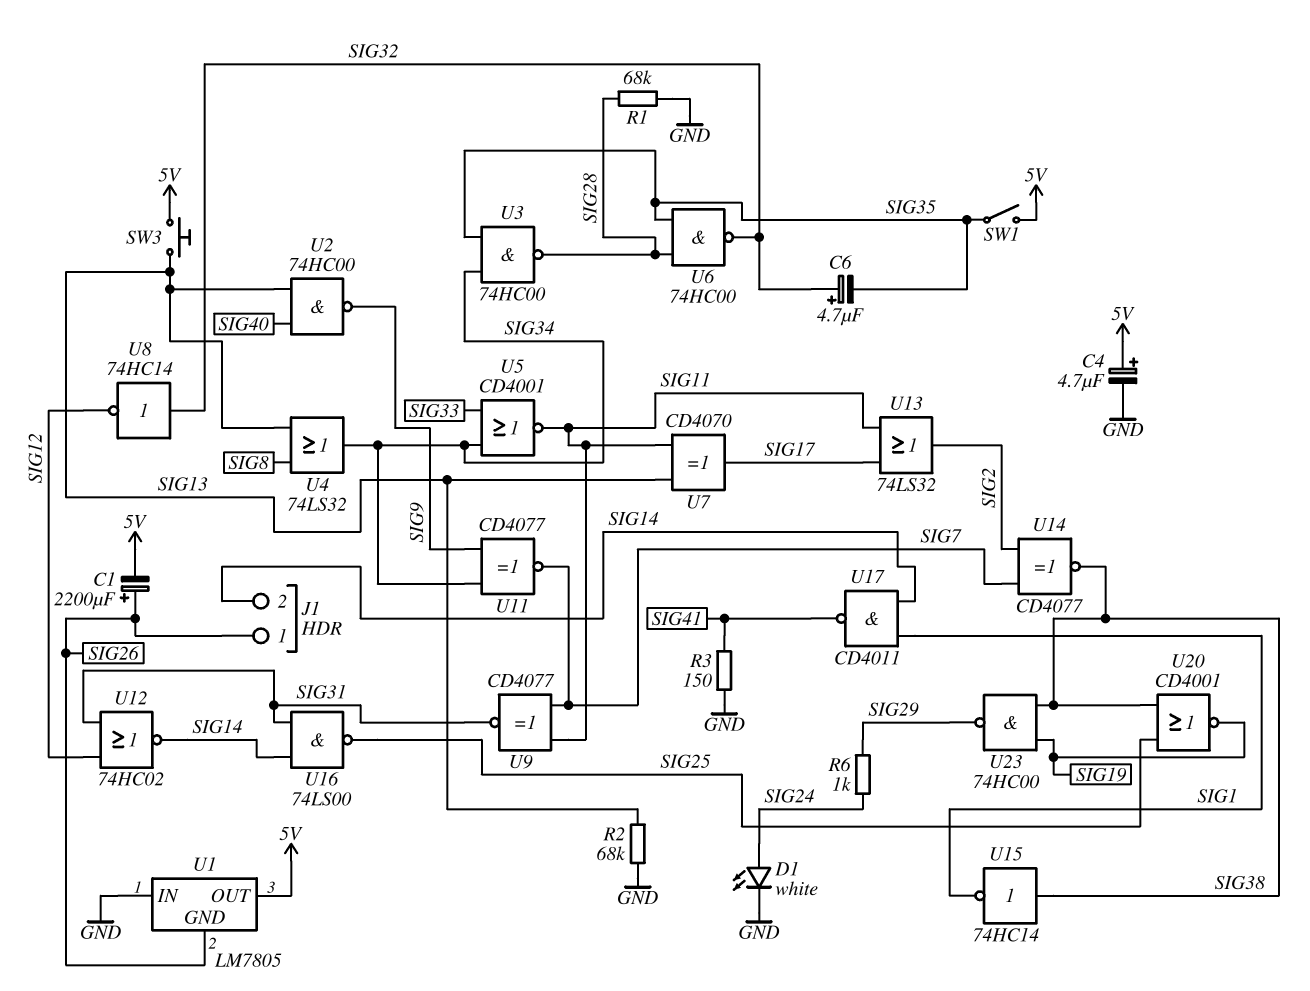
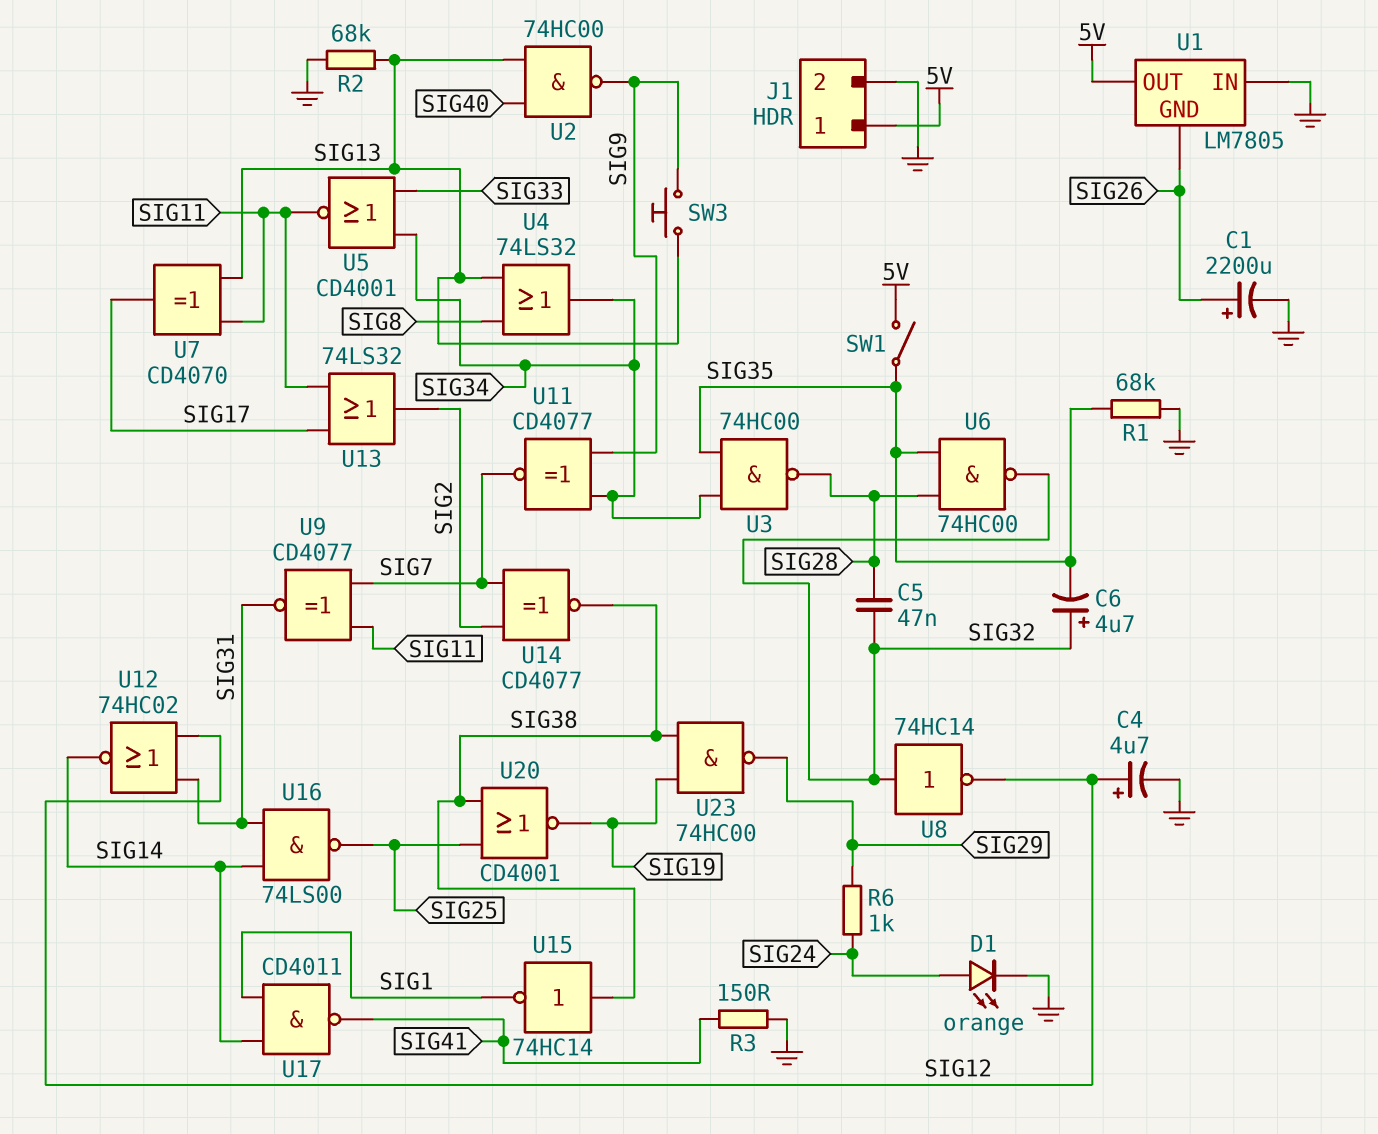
C1: 2200uF (plus SIG26, minus 5V) -> 2200uF (plus SIG26, minus GND)
C4: 4.7uF (plus 5V, minus GND) -> 4.7uF (plus SIG12, minus GND)
C5: none -> 47nF (SIG28, SIG32)
D1: LED white (A SIG24, K GND) -> LED orange (A SIG24, K GND)
J1 pin 1: SIG26 -> 5V
J1 pin 2: SIG14 -> GND
R1: 68k (GND, SIG28) -> 68k (GND, SIG35)
SW3: button (5V, SIG13) -> button (SIG9, SIG13)

